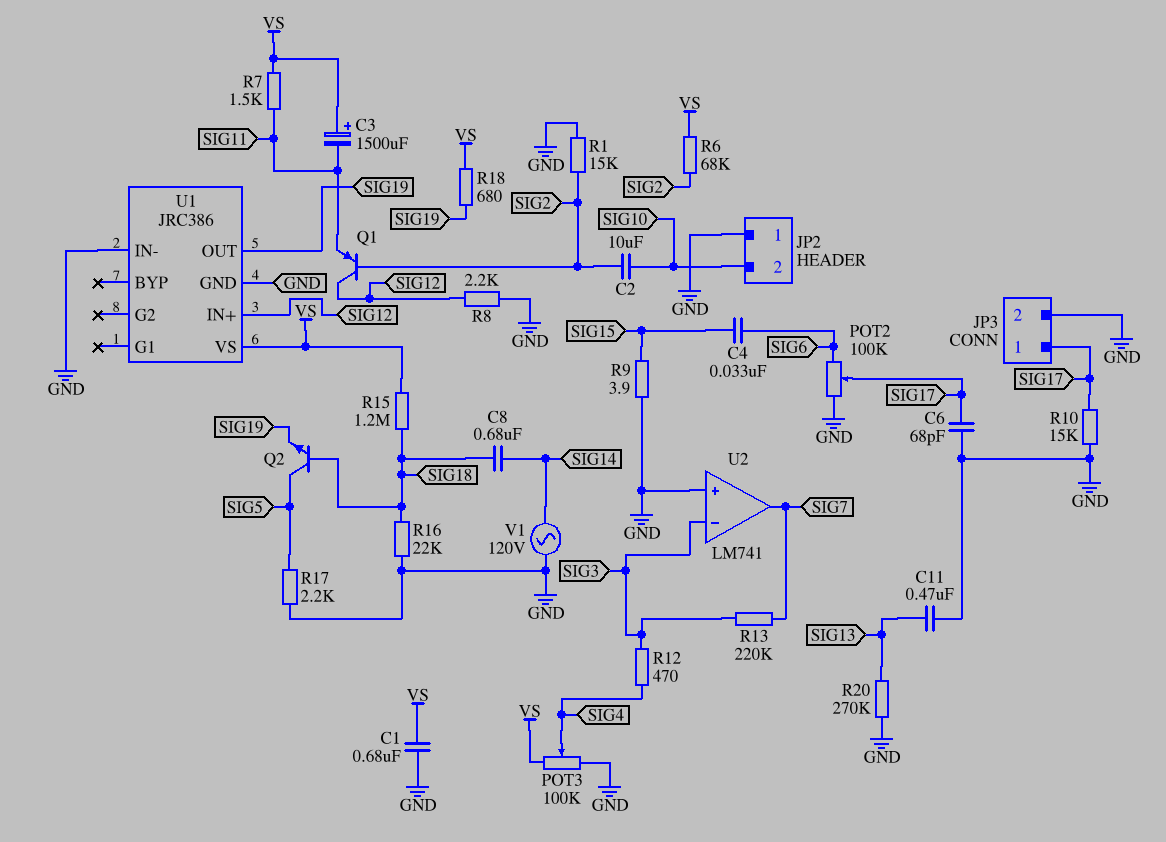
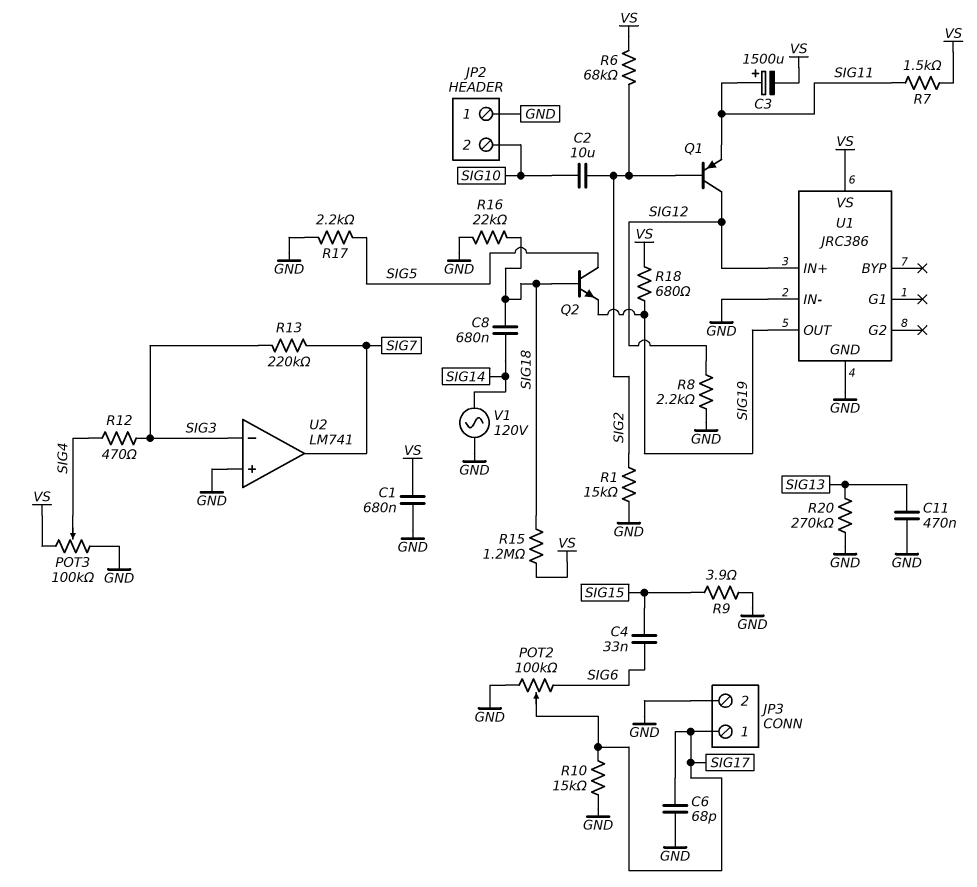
C3: 1500uF (plus VS, minus SIG11) -> 1500uF (plus SIG11, minus VS)

